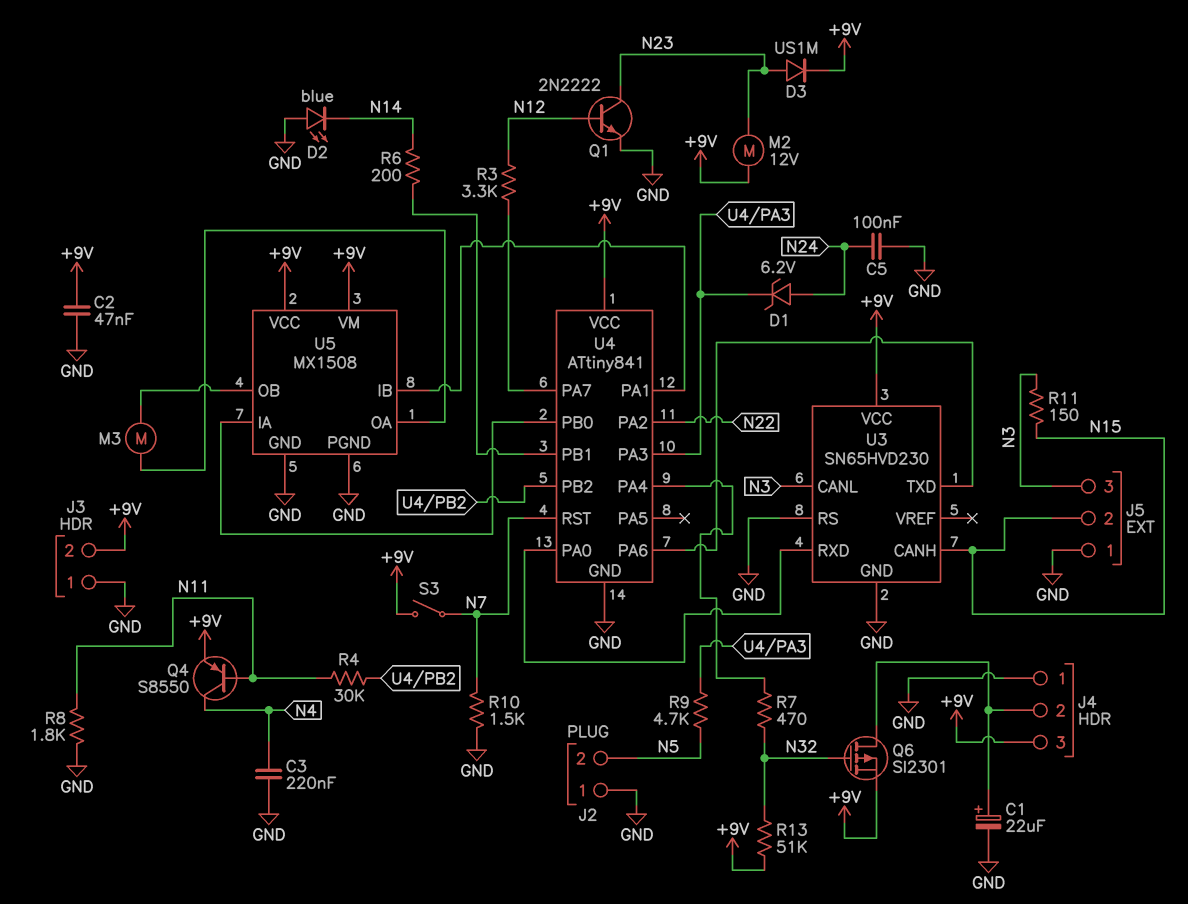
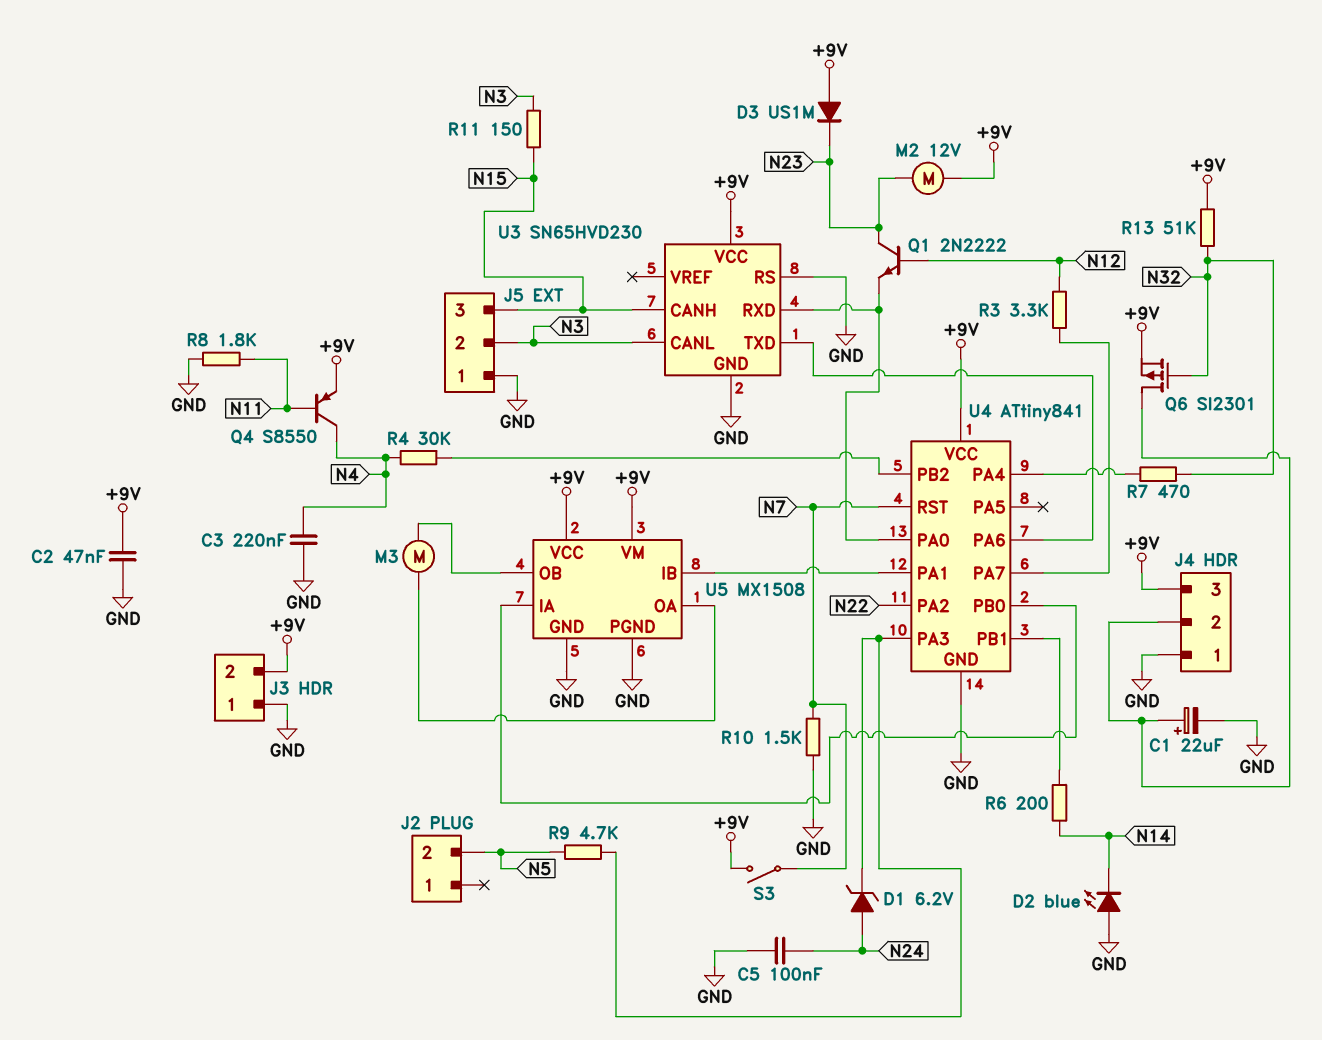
D3: diode US1M (A N23, K +9V) -> diode US1M (A +9V, K N23)
J2 pin 1: GND -> none
J5 pin 2: N15 -> N3
J5 pin 3: N3 -> N15
Q1: NPN 2N2222 (B N12, C N23, E GND) -> NPN 2N2222 (B N12, C N23, E U3/RXD)
R4: 30k (N11, U4/PB2) -> 30k (N4, U4/PB2)

